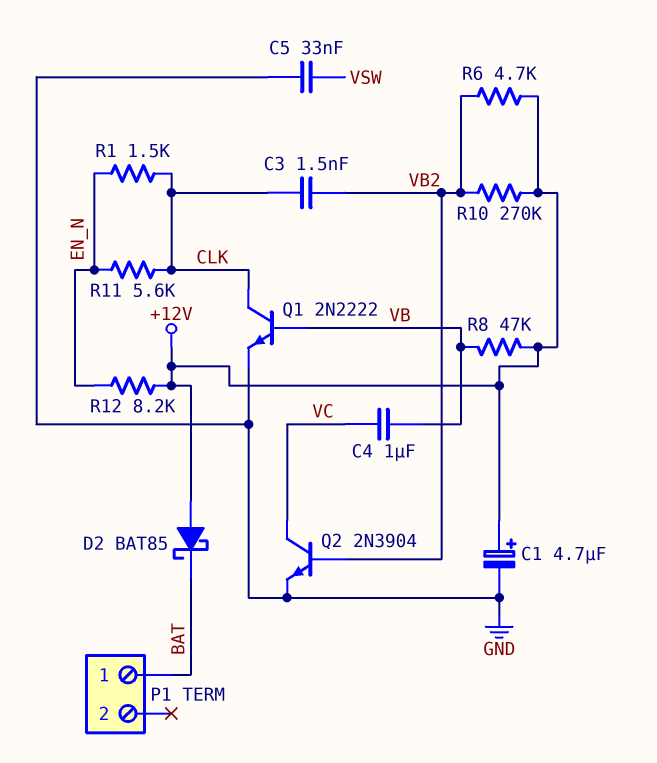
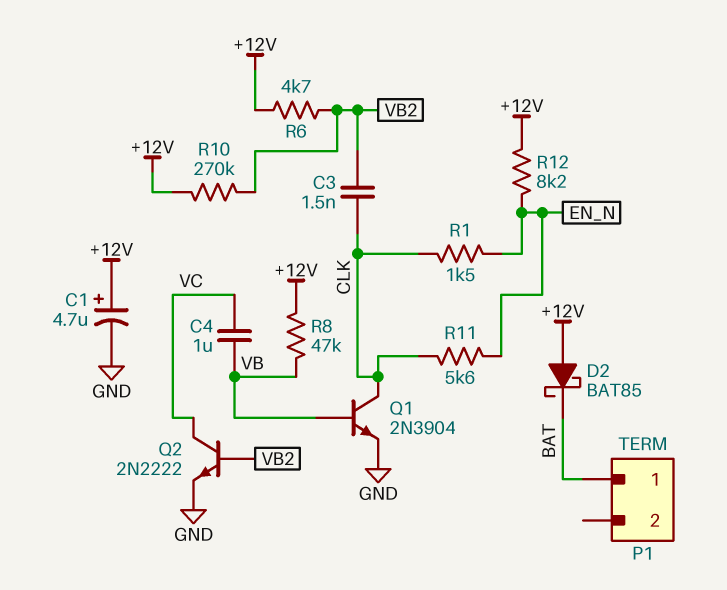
C5: 33nF (GND, VSW) -> none
Q1: NPN 2N2222 (B VB, C CLK, E GND) -> NPN 2N3904 (B VB, C CLK, E GND)
Q2: NPN 2N3904 (B VB2, C VC, E GND) -> NPN 2N2222 (B VB2, C VC, E GND)

